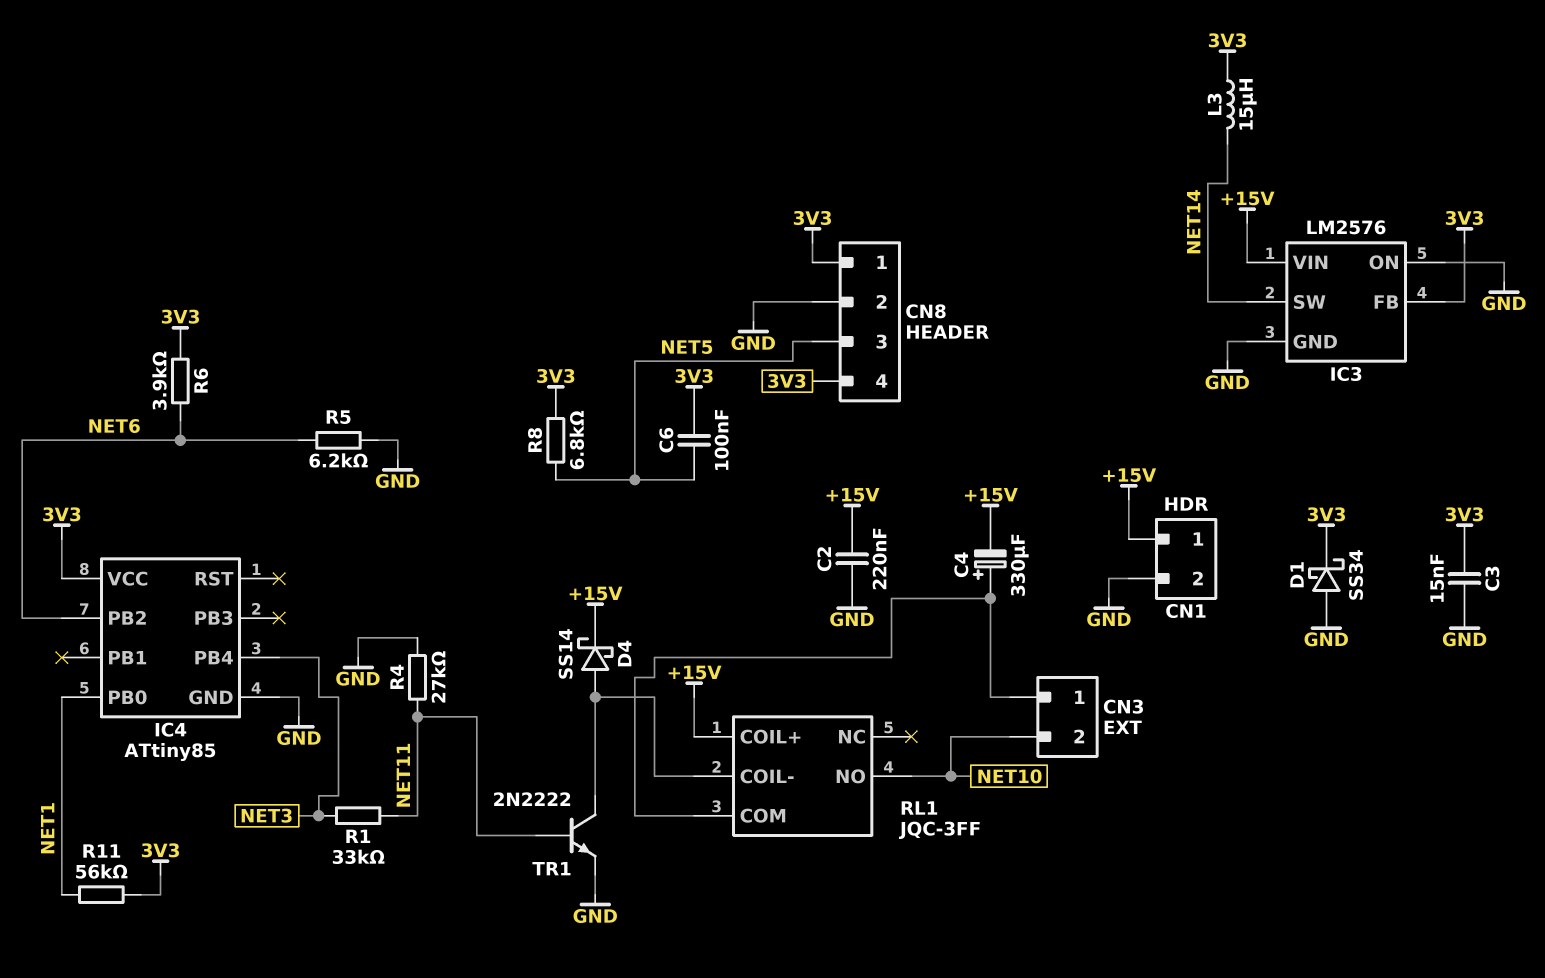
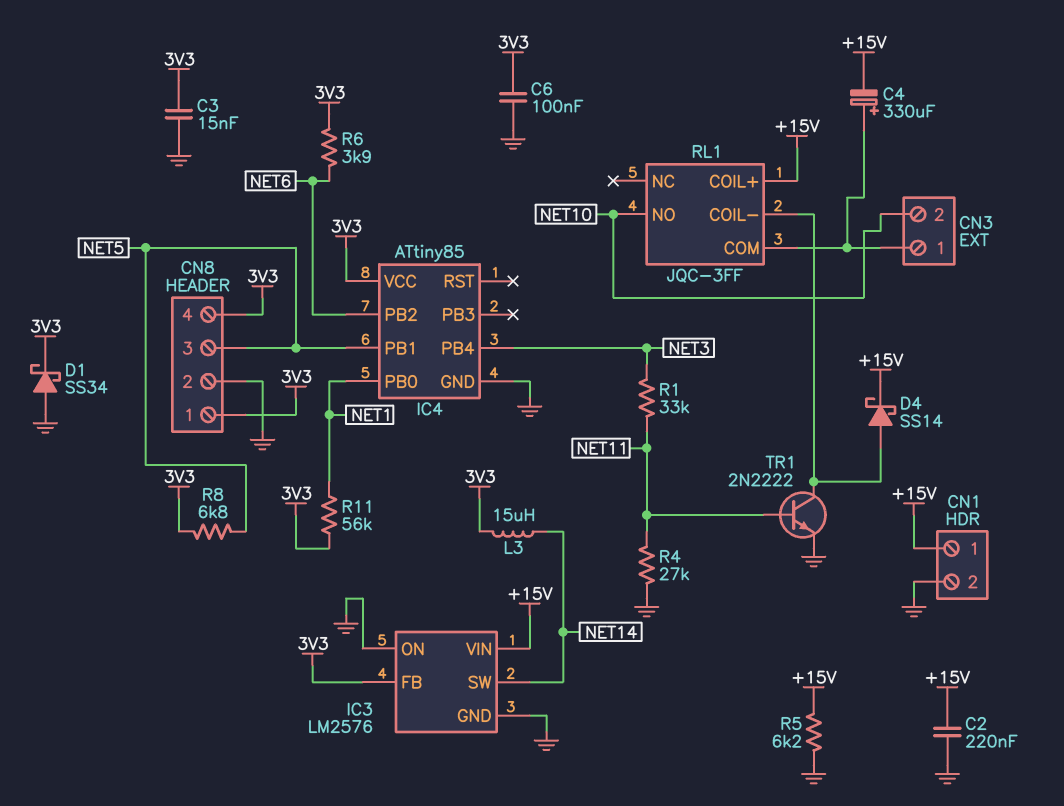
C6: 100nF (3V3, NET5) -> 100nF (3V3, GND)
IC4 pin PB1: none -> NET5
R5: 6.2k (GND, NET6) -> 6.2k (+15V, GND)

